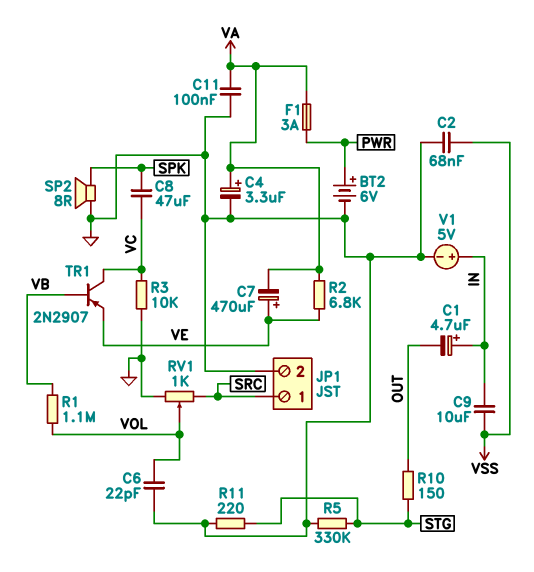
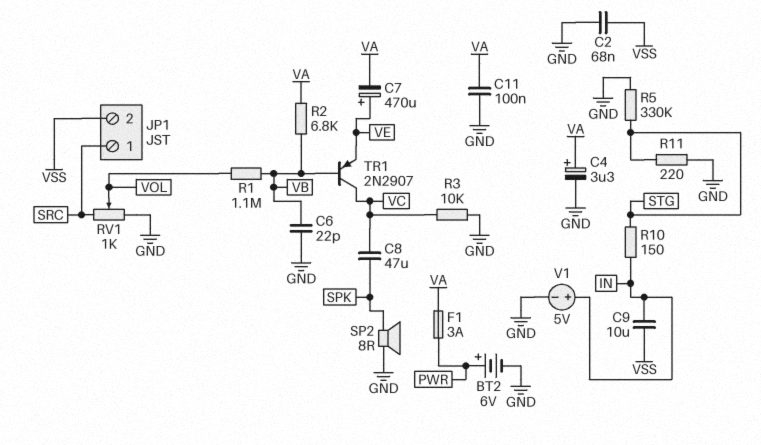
C1: 4.7uF (plus IN, minus OUT) -> none
C6: 22pF (GND, VOL) -> 22pF (GND, VB)
JP1 pin 2: GND -> VSS
R2: 6.8k (VA, VE) -> 6.8k (VA, VB)
R10: 150 (OUT, STG) -> 150 (IN, STG)

